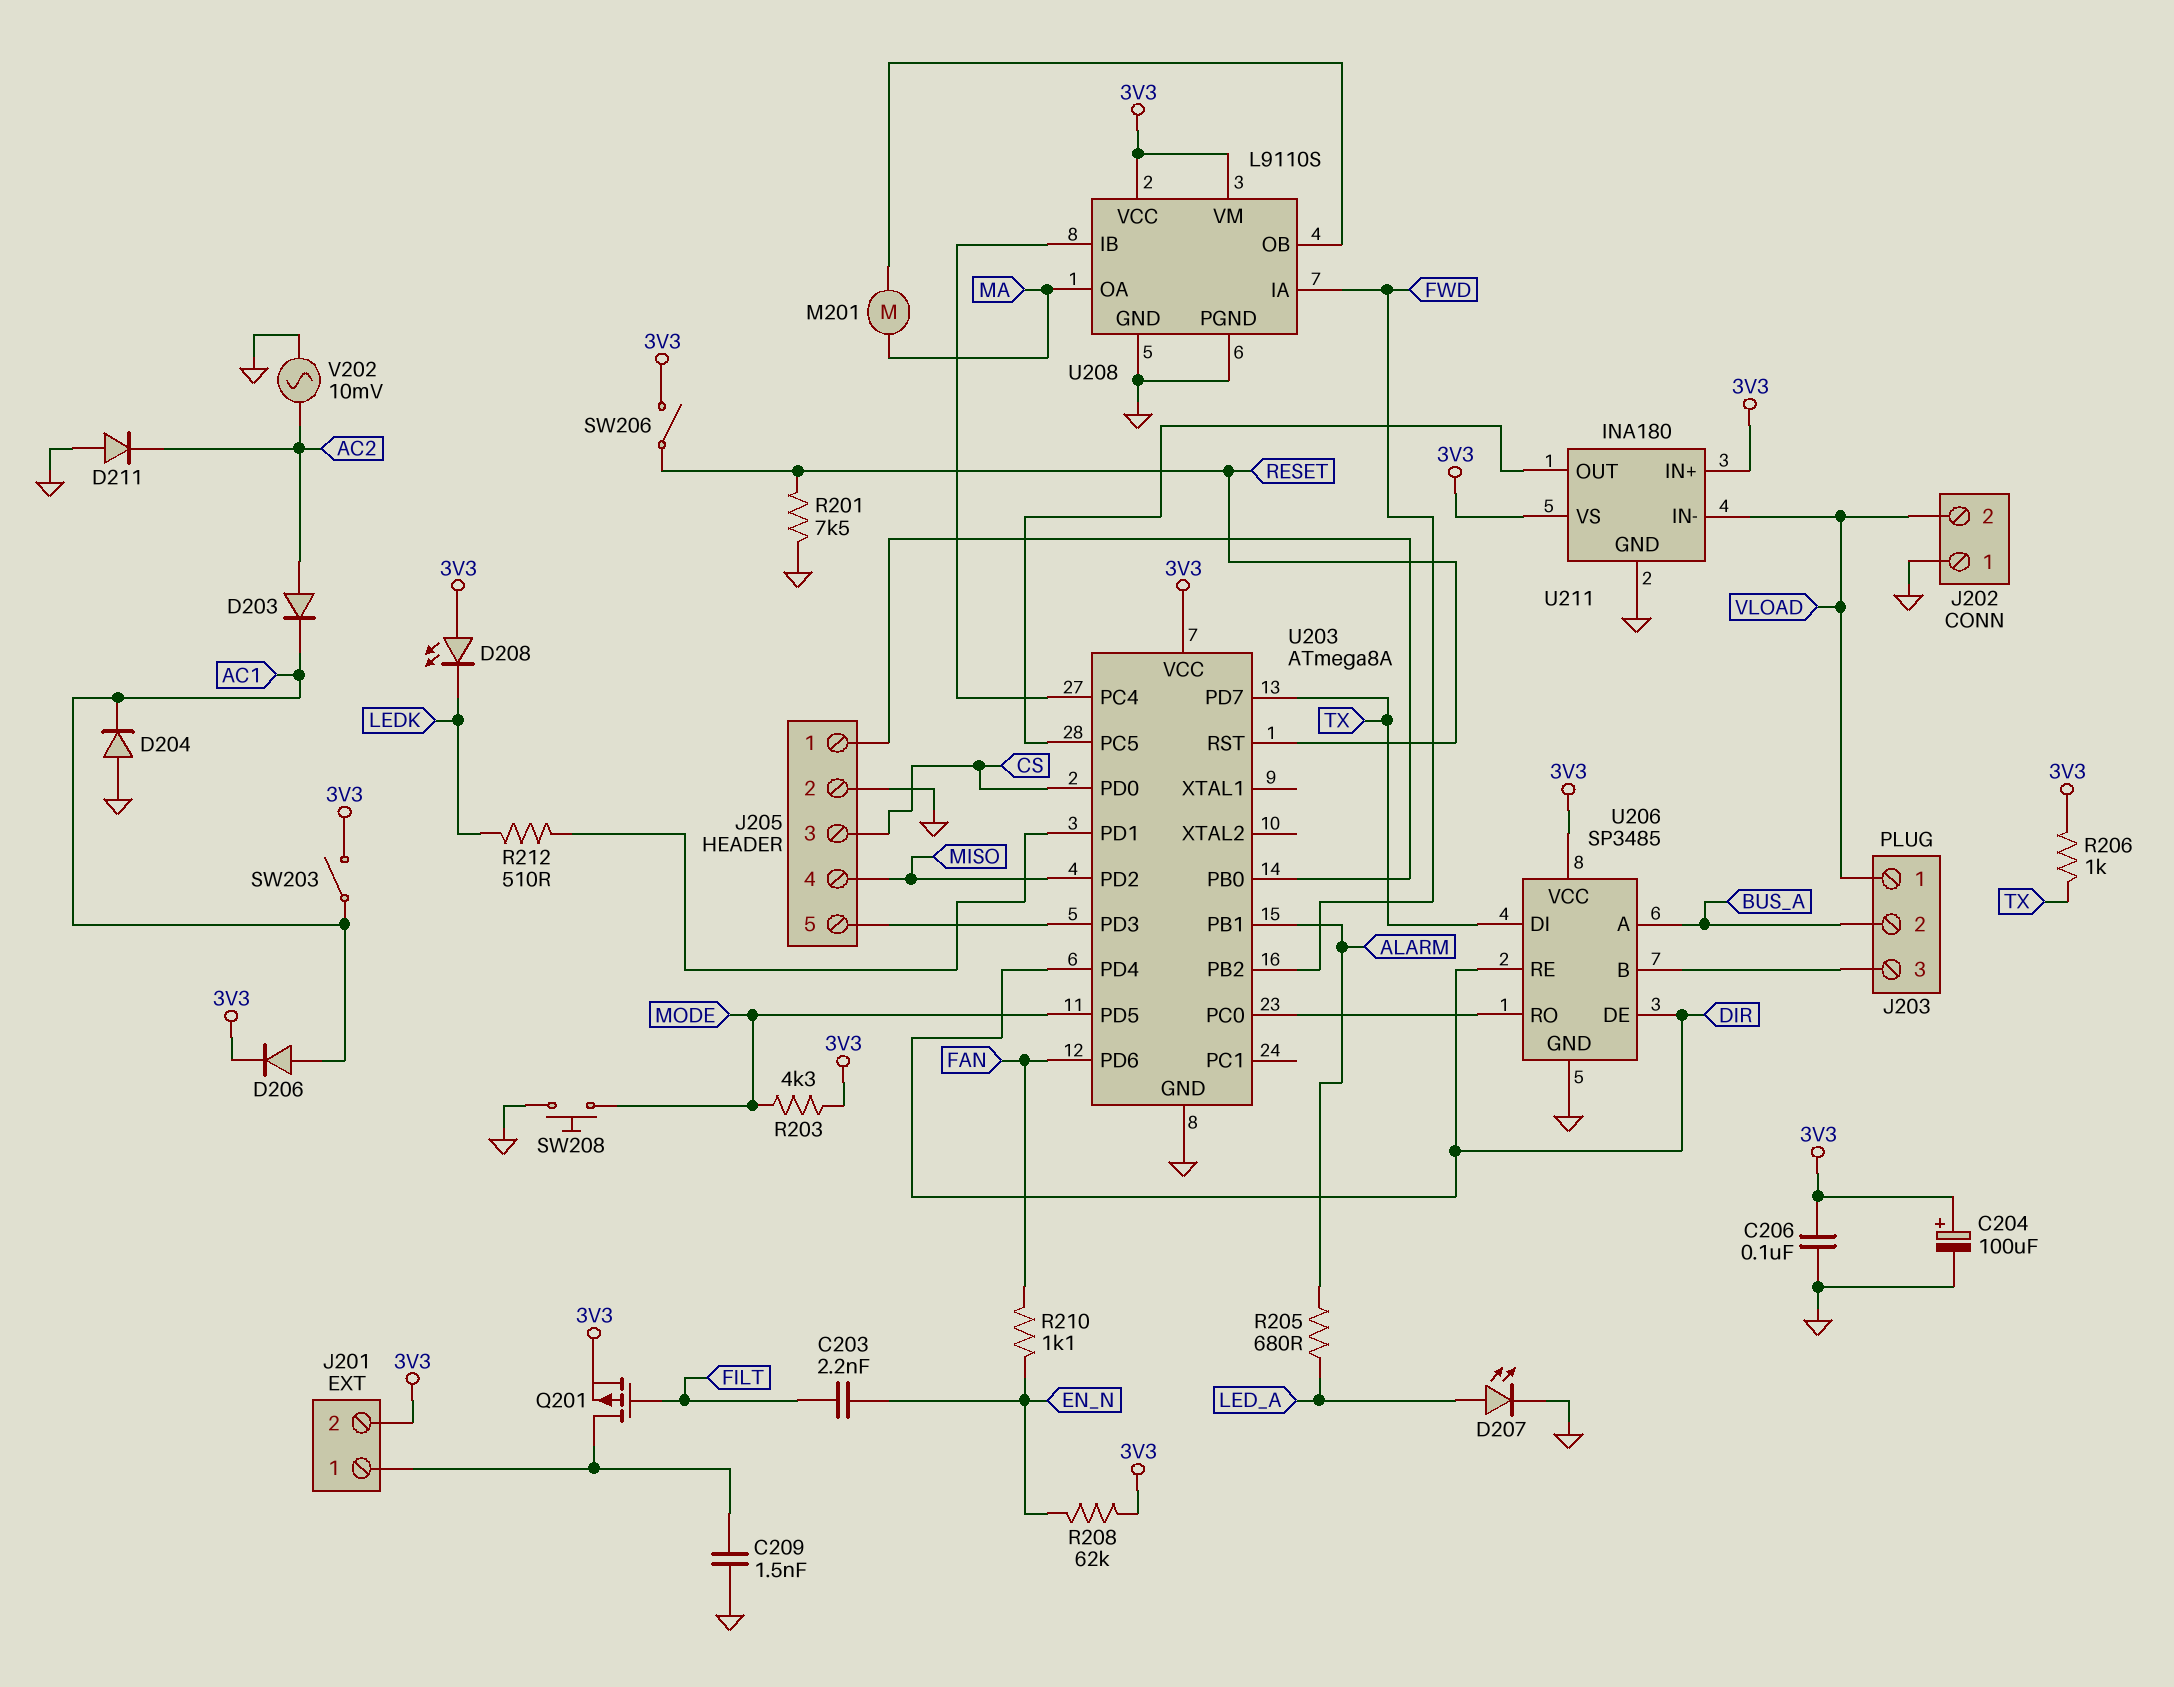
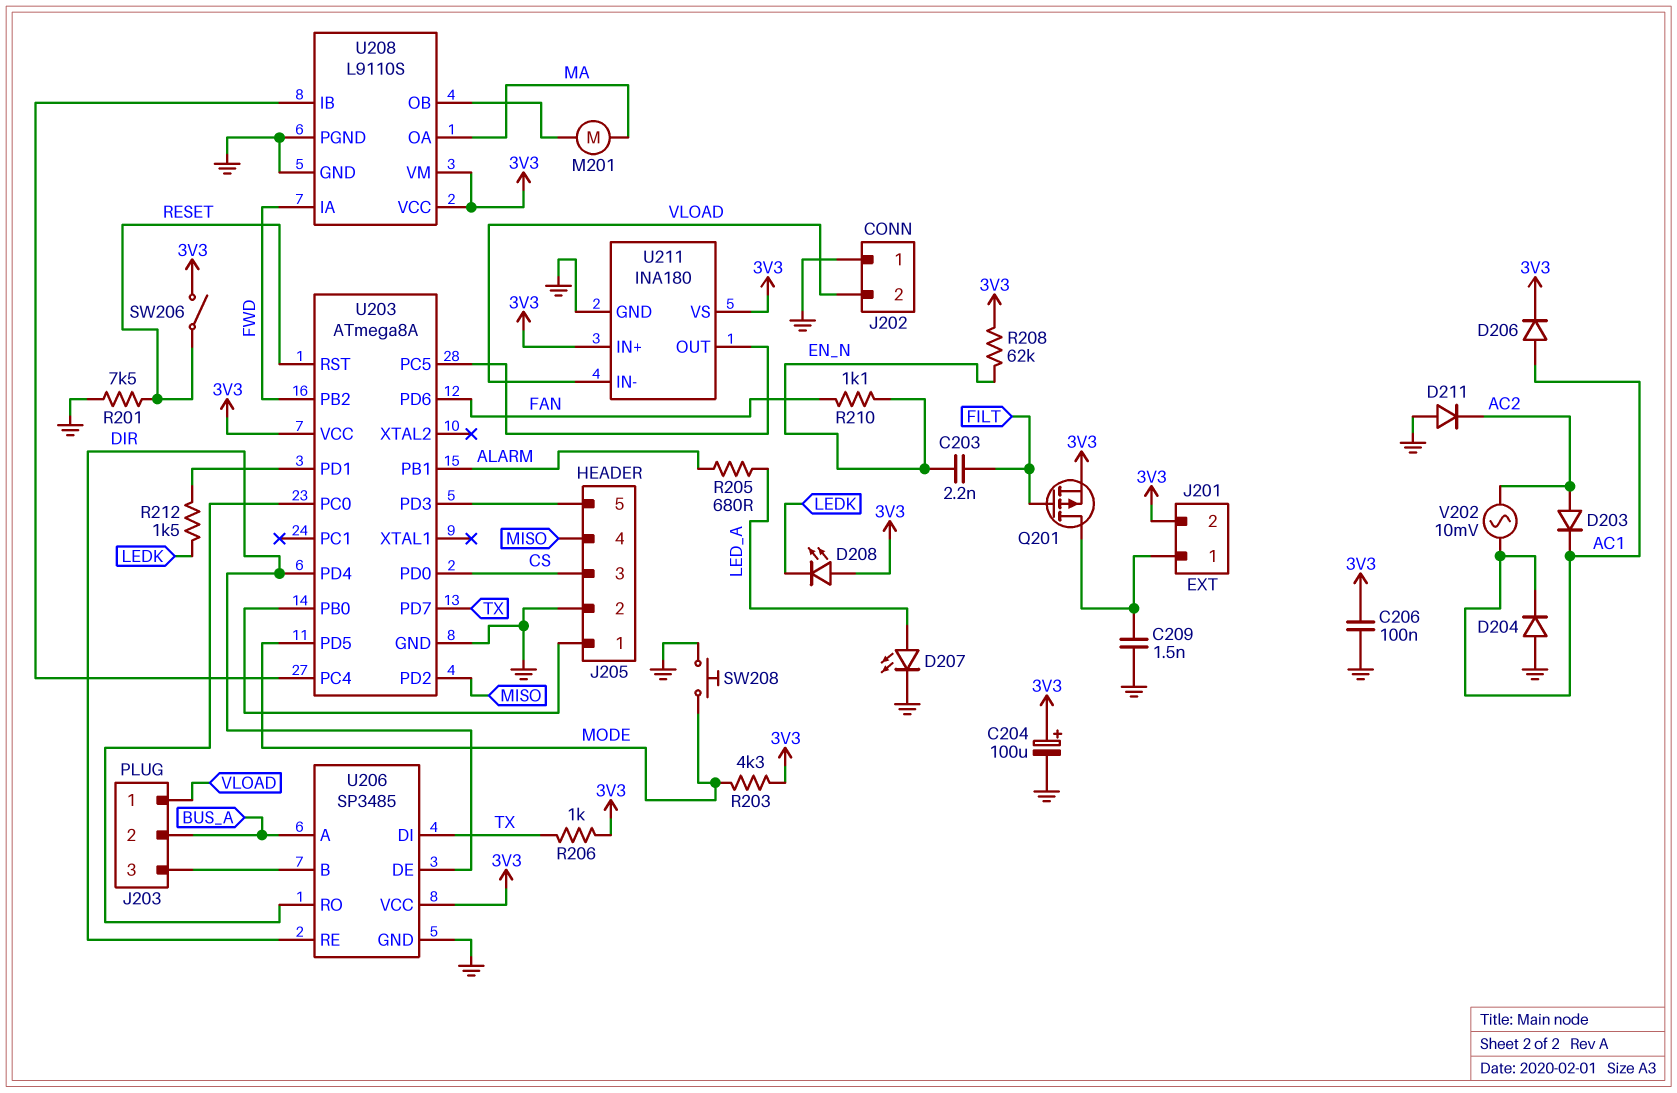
R212: 510 (LEDK, U203/PD1) -> 1.5k (LEDK, U203/PD1)
SW203: switch (3V3, AC1) -> none
V202: AC 10mV (AC2, GND) -> AC 10mV (AC1, AC2)

